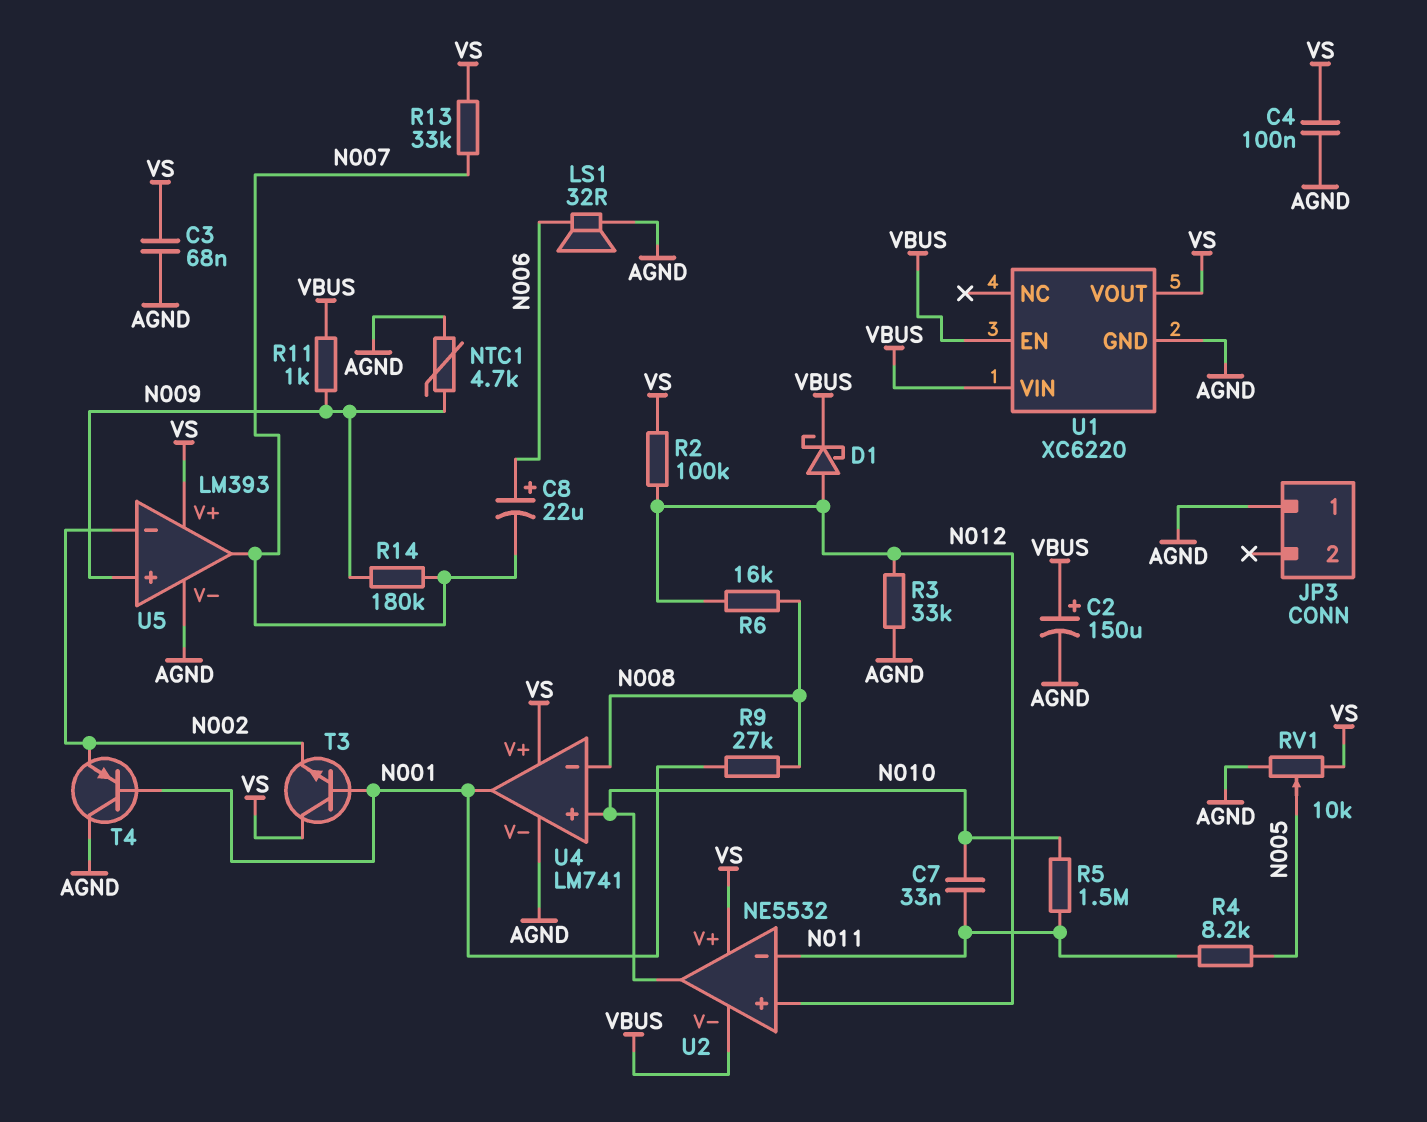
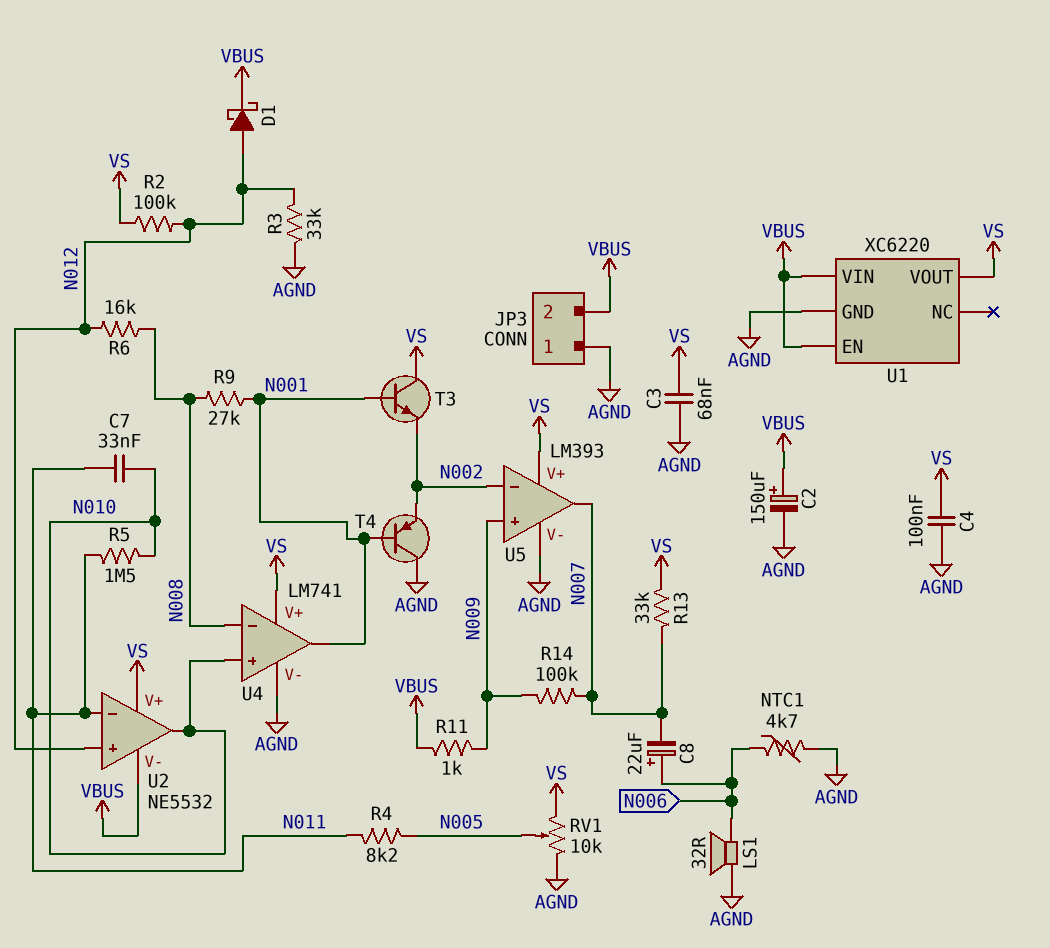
JP3 pin 2: none -> VBUS
NTC1: 4.7k (AGND, N009) -> 4.7k (AGND, N006)
R14: 180k (N007, N009) -> 100k (N007, N009)

